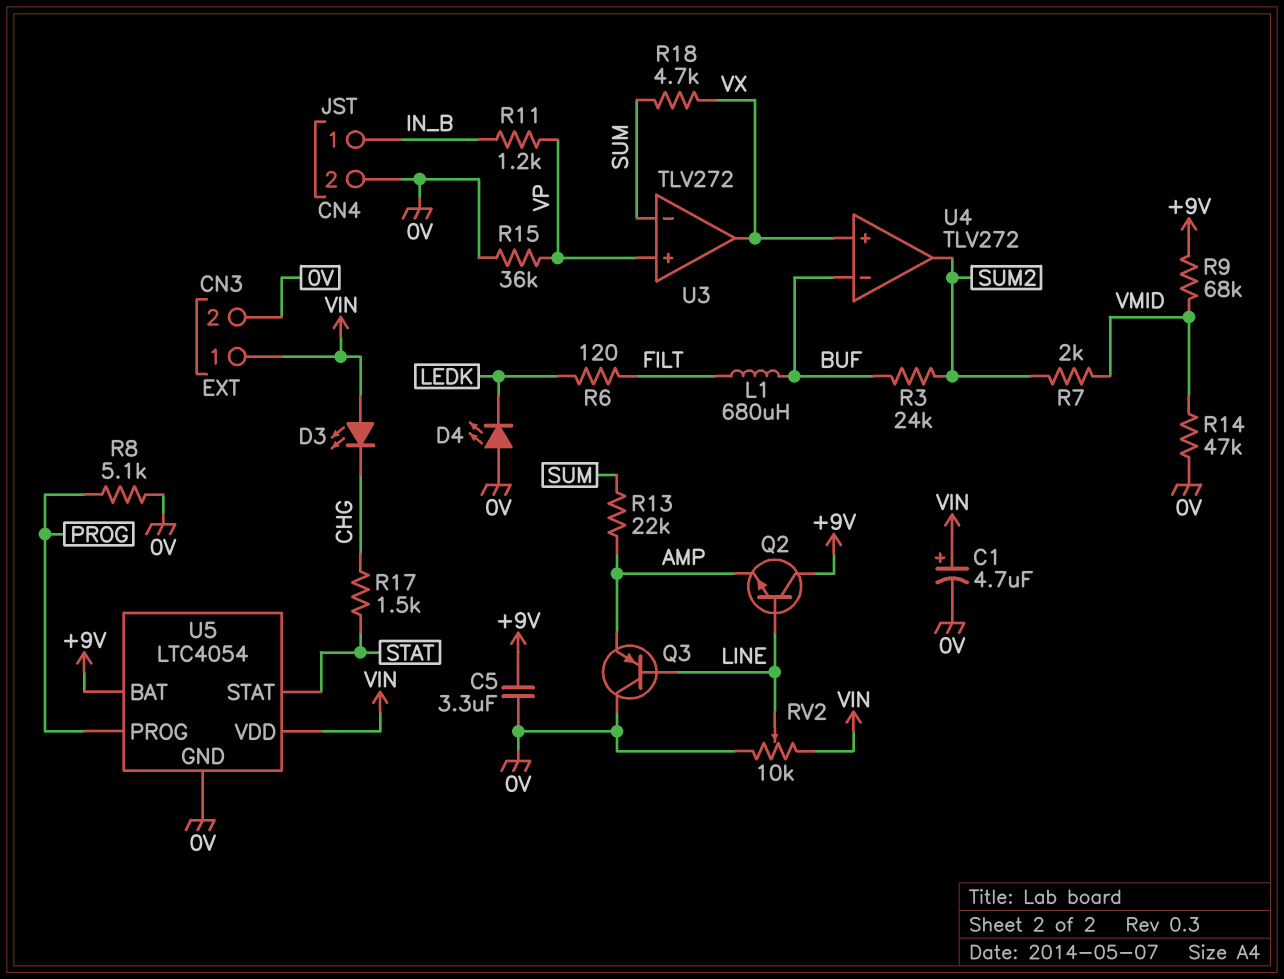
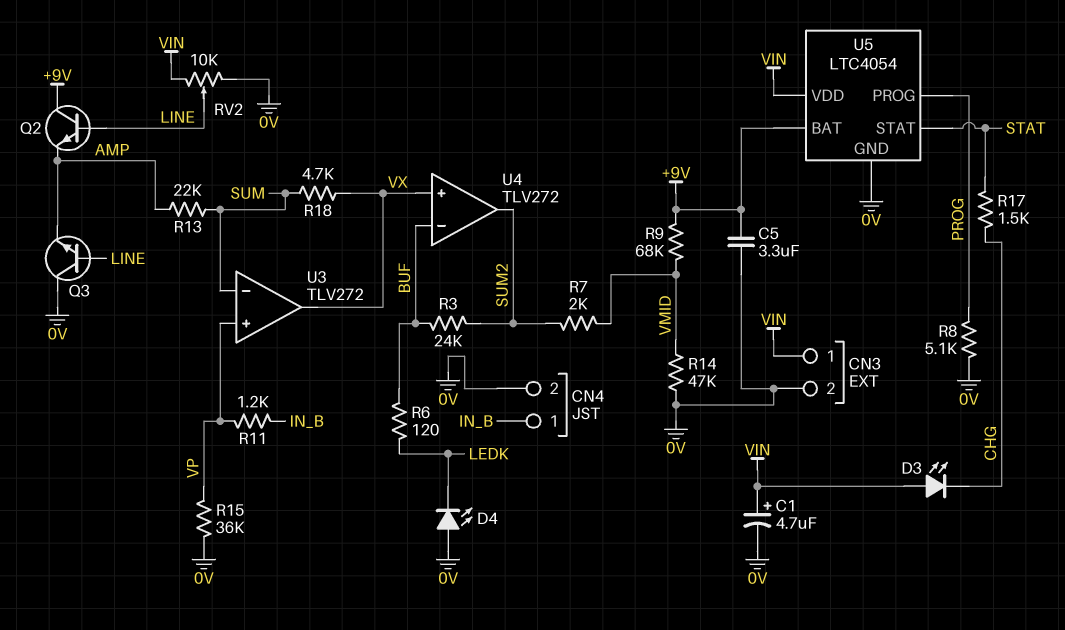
L1: 680uH (BUF, FILT) -> none
Q3: PNP (B LINE, C 0V, E AMP) -> NPN (B LINE, C 0V, E AMP)
R6: 120 (FILT, LEDK) -> 120 (BUF, LEDK)

